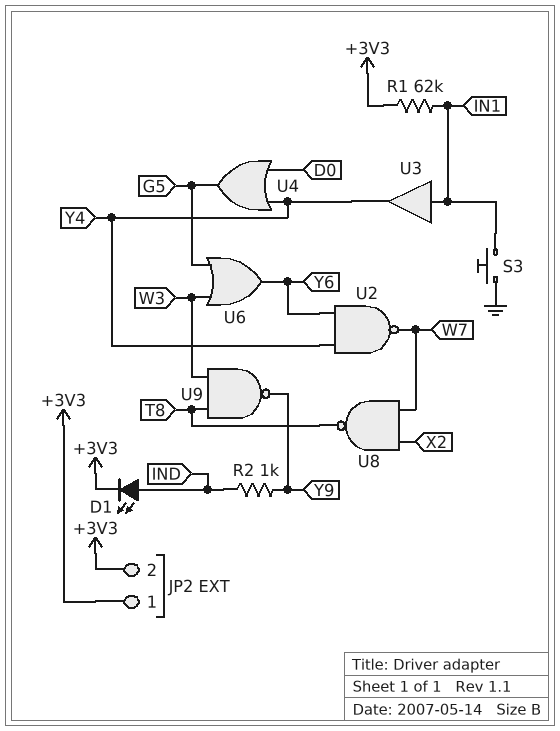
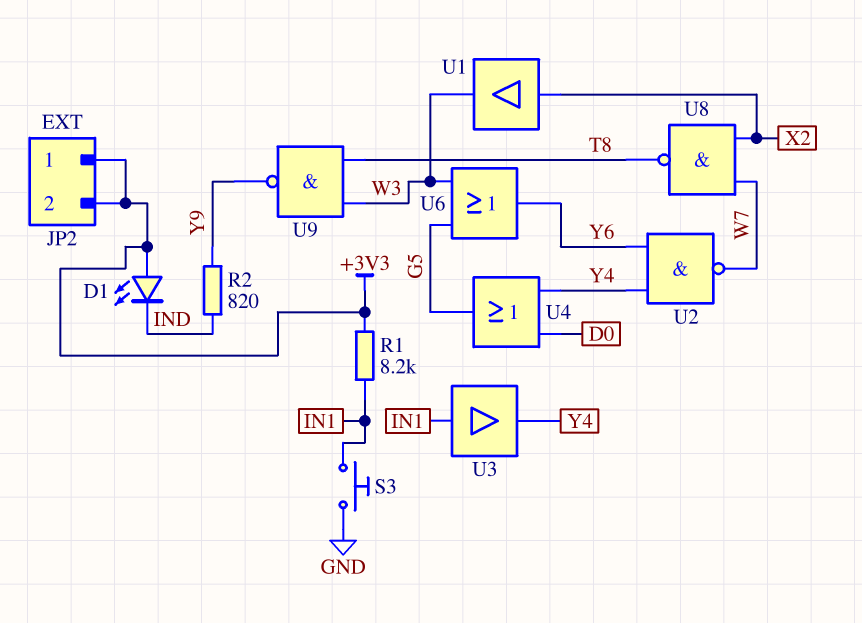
D1: LED (A IND, K +3V3) -> LED (A +3V3, K IND)
R1: 62k (+3V3, IN1) -> 8.2k (+3V3, IN1)
R2: 1k (IND, Y9) -> 820 (IND, Y9)
U1: none -> buffer (in X2, out W3)

